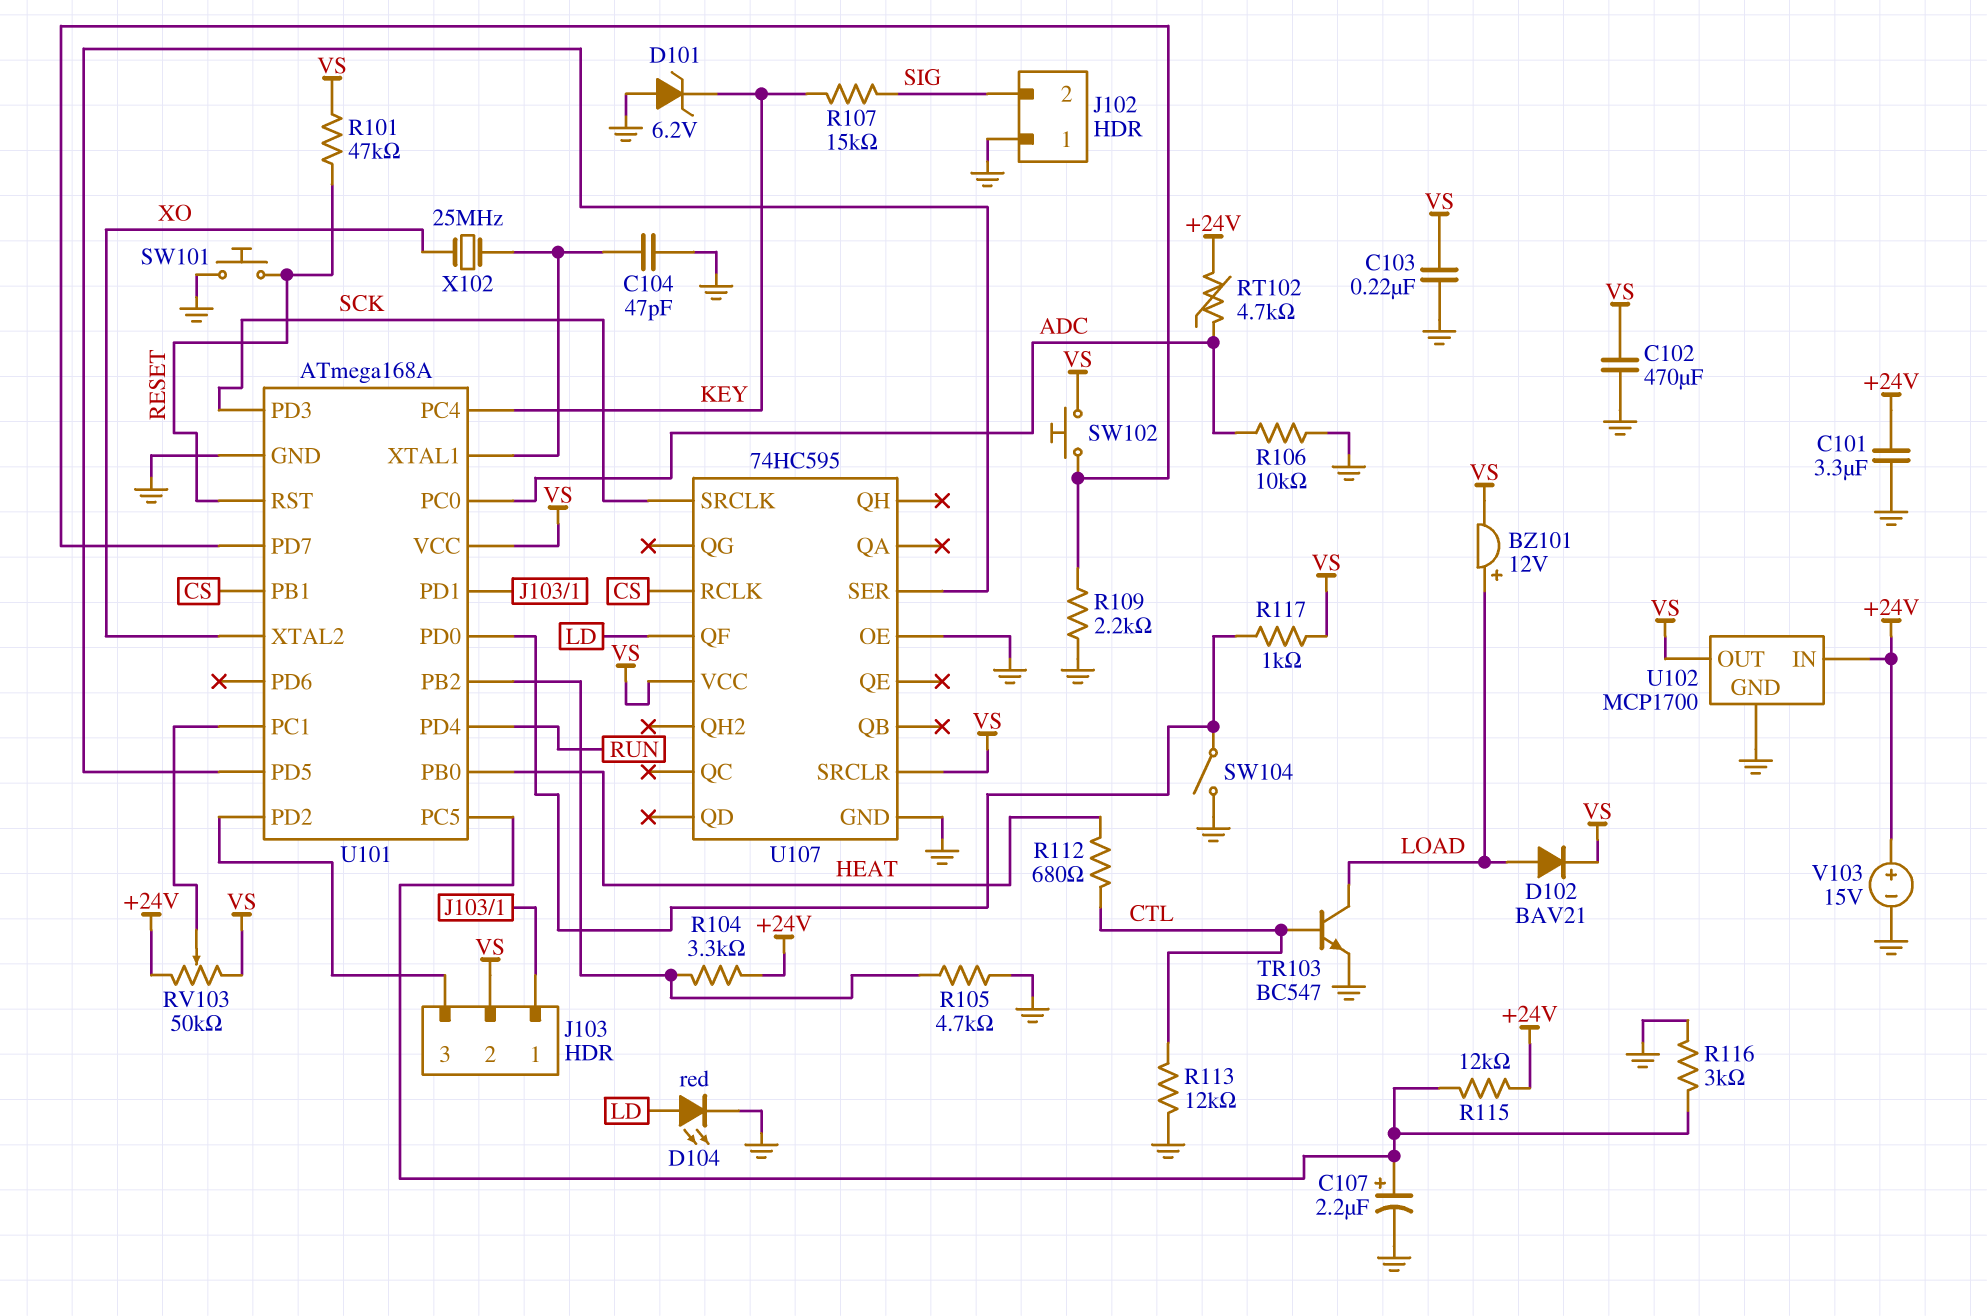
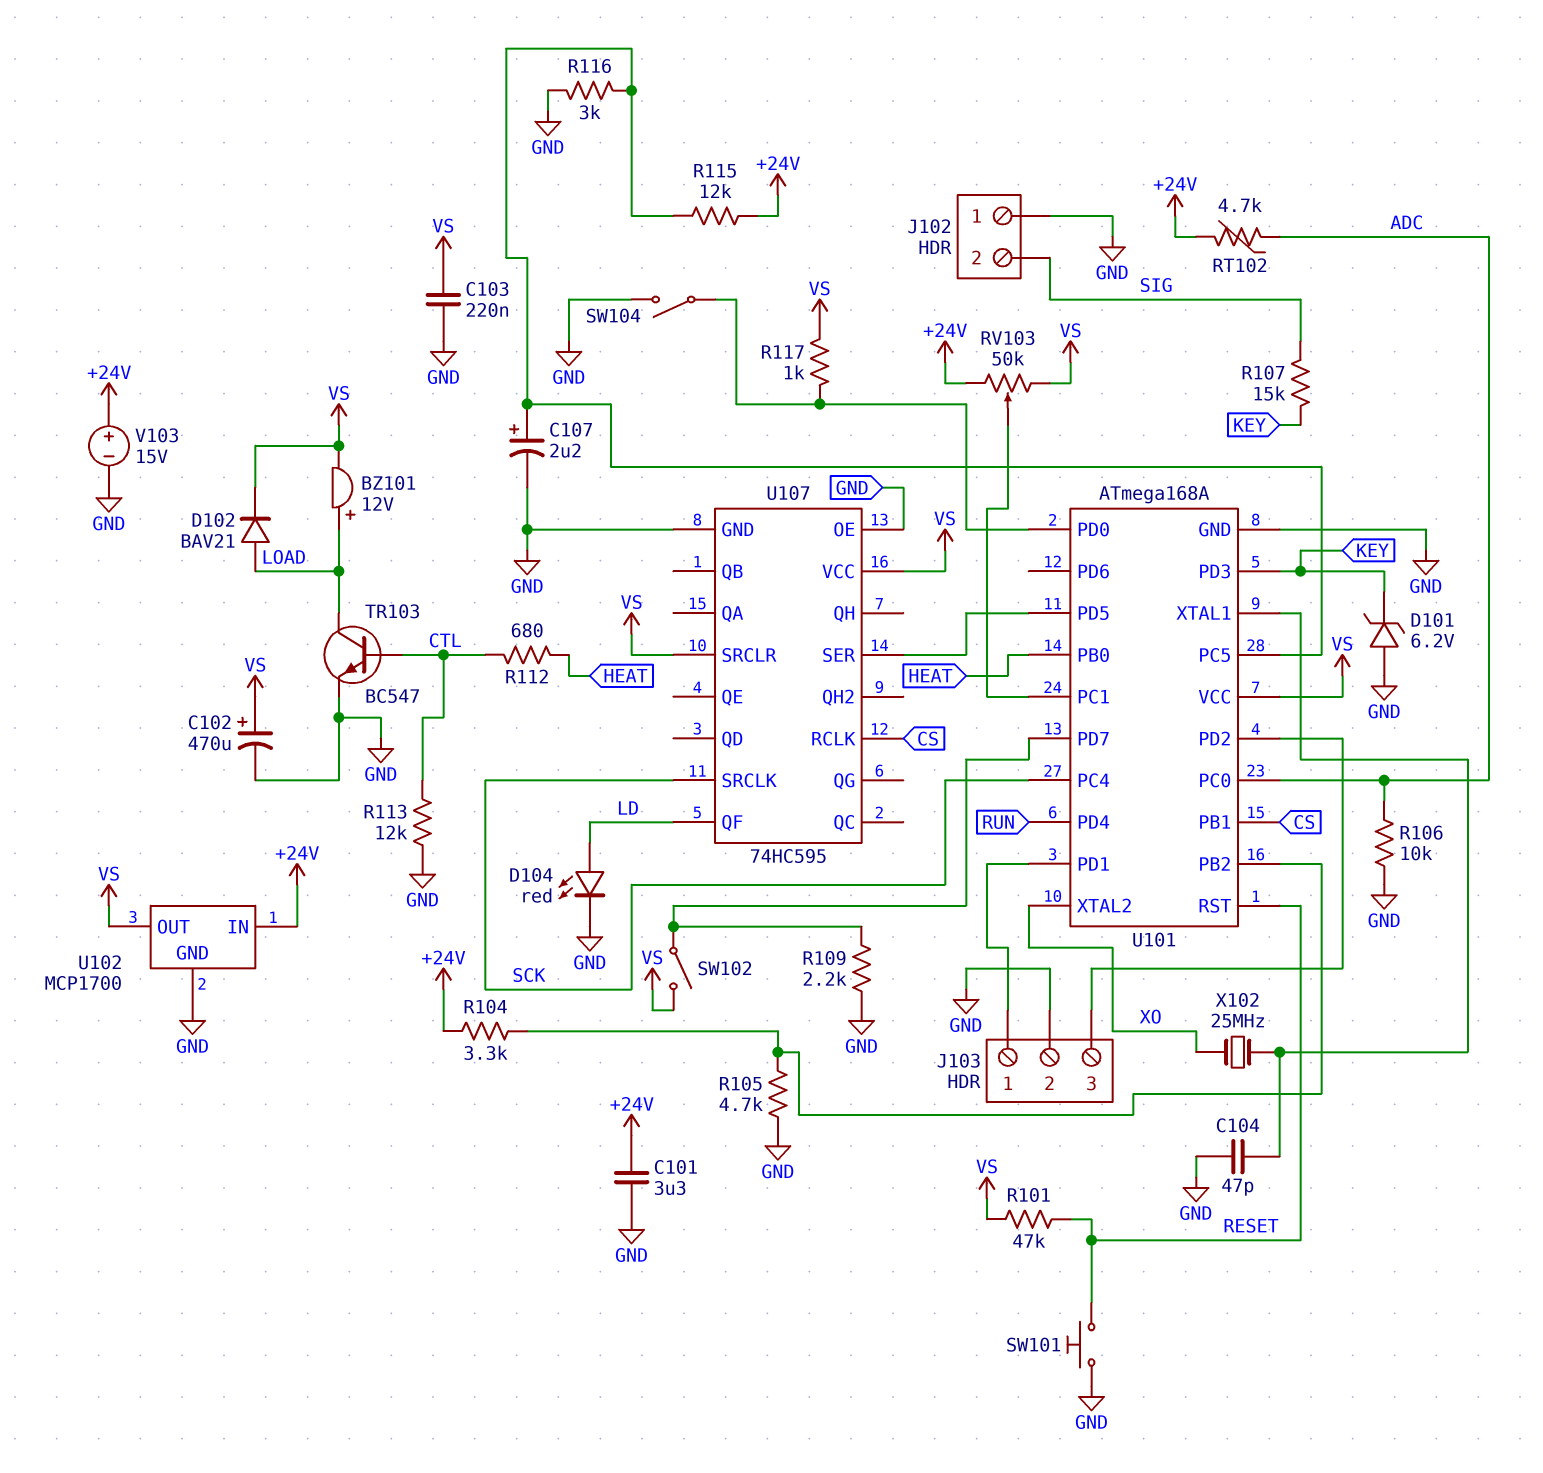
C102: 470uF (GND, VS) -> 470uF (plus VS, minus GND)
J103 pin 2: VS -> GND
SW102: button (U101/PD7, VS) -> switch (U101/PD7, VS)
U101 pin PC4: KEY -> SCK
U101 pin PD3: SCK -> KEY

